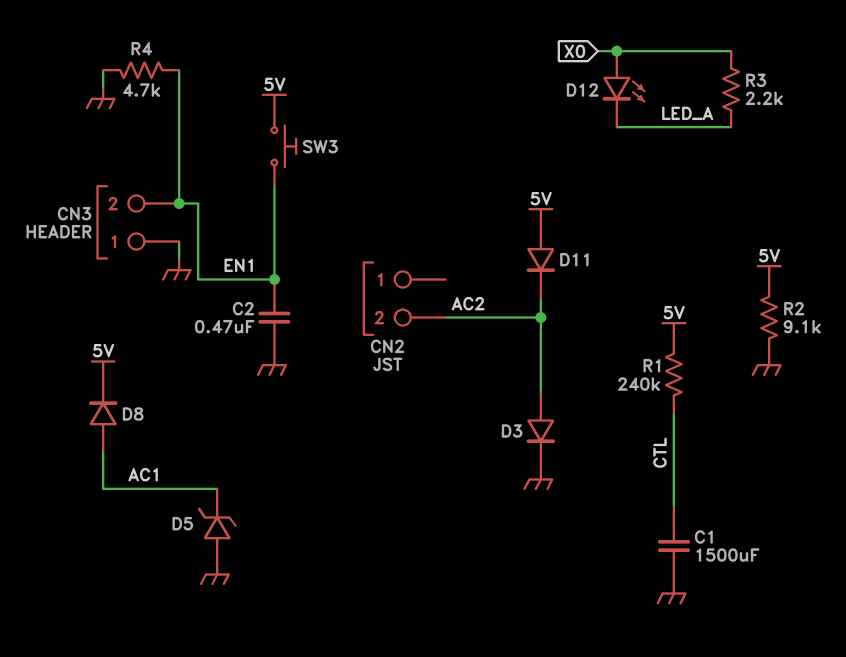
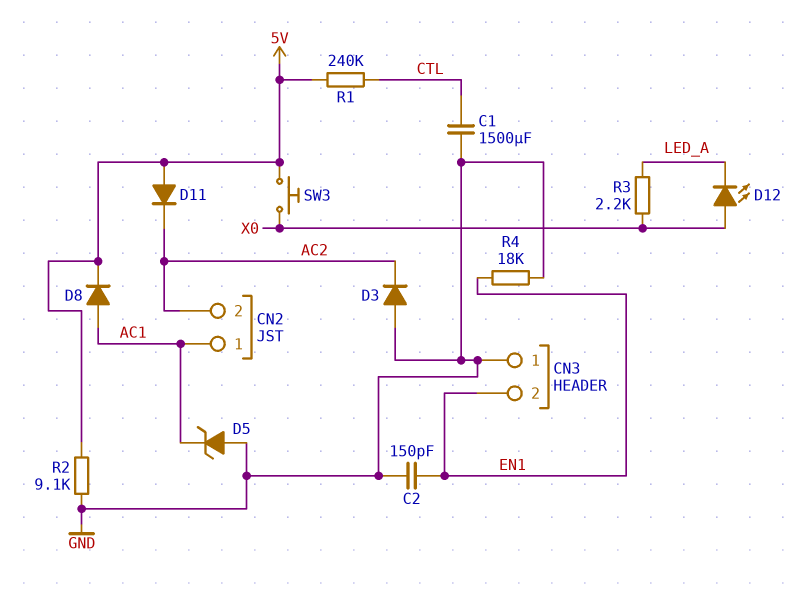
C2: 470nF (EN1, GND) -> 150pF (EN1, GND)
CN2 pin 1: none -> AC1
D3: diode (A AC2, K GND) -> diode (A GND, K AC2)
R4: 4.7k (EN1, GND) -> 18k (EN1, GND)
SW3: button (5V, EN1) -> button (5V, X0)

